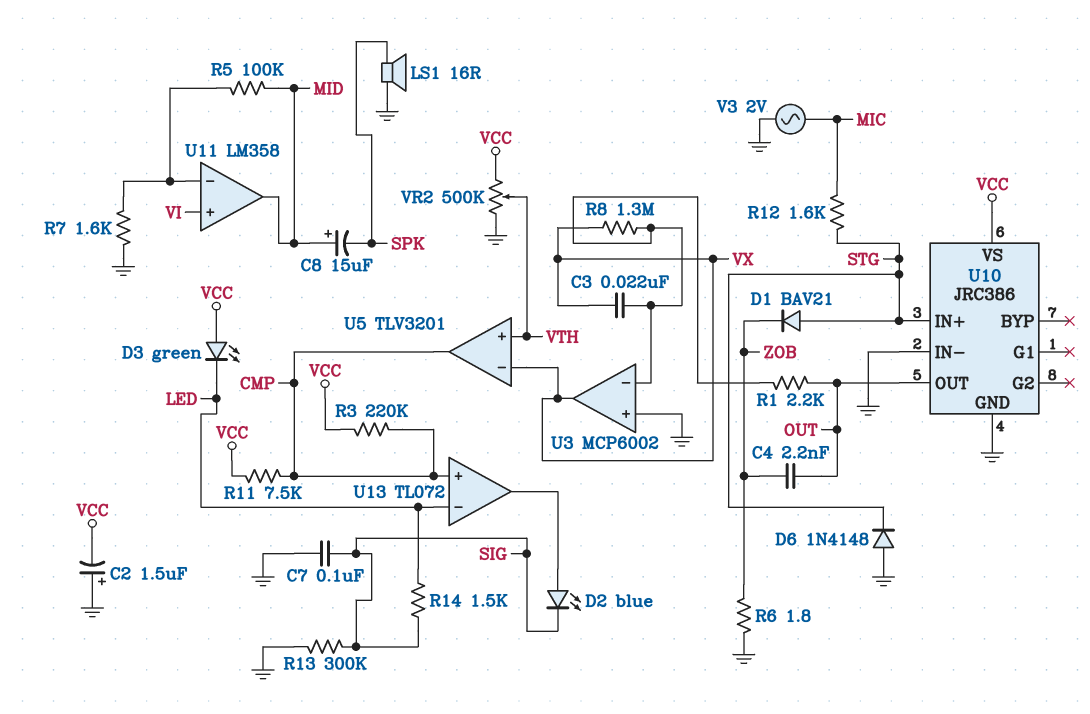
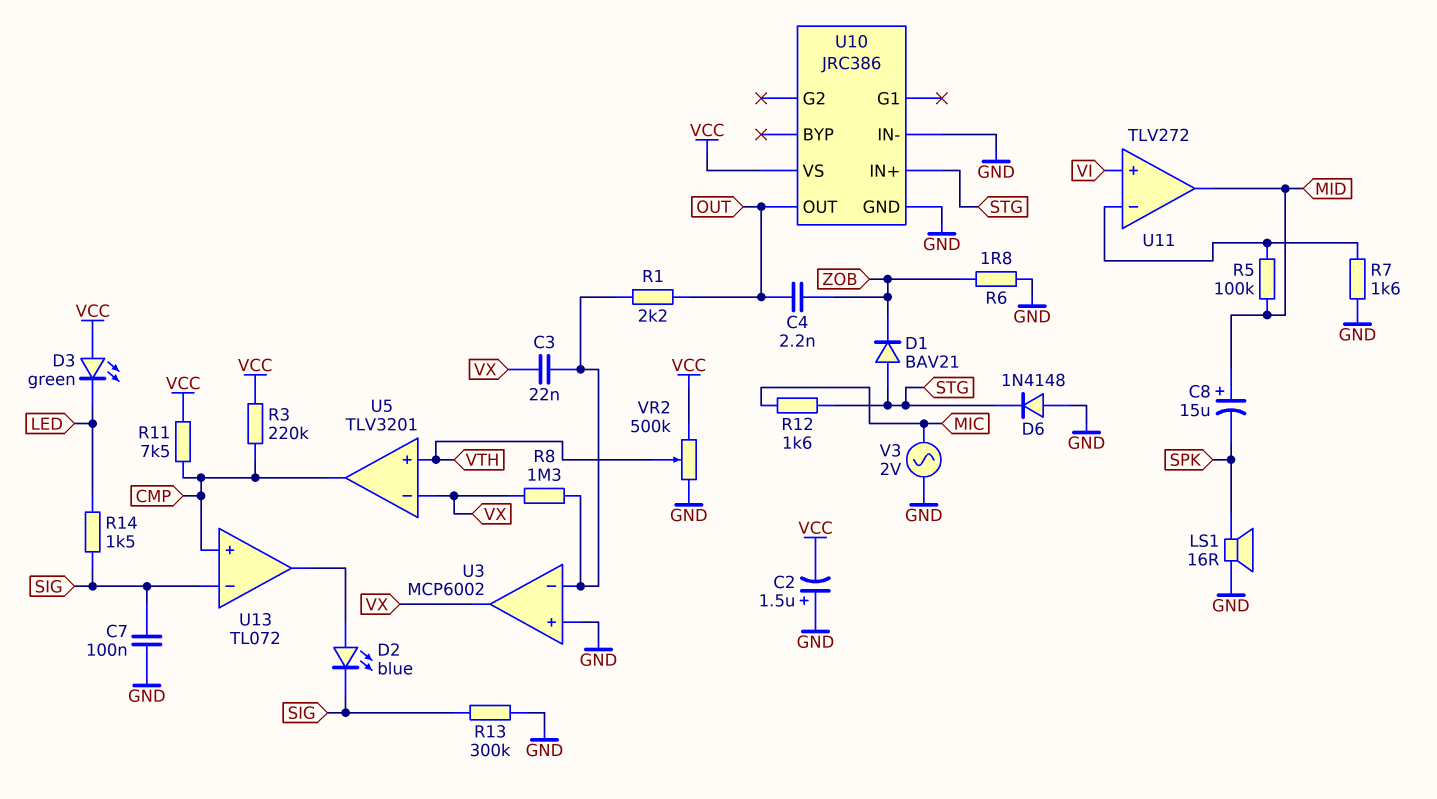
U11: LM358 -> TLV272
U13 pin in-: LED -> SIG

